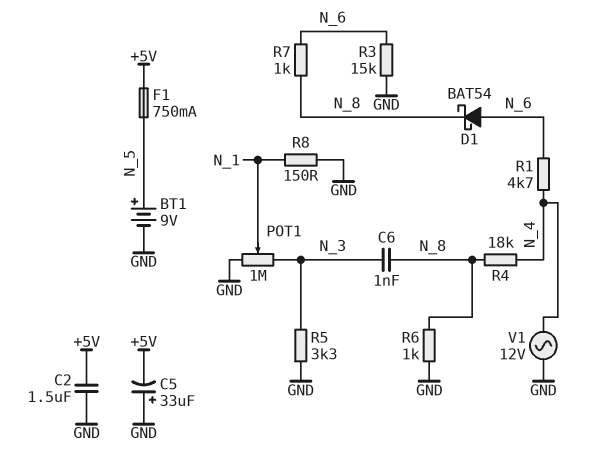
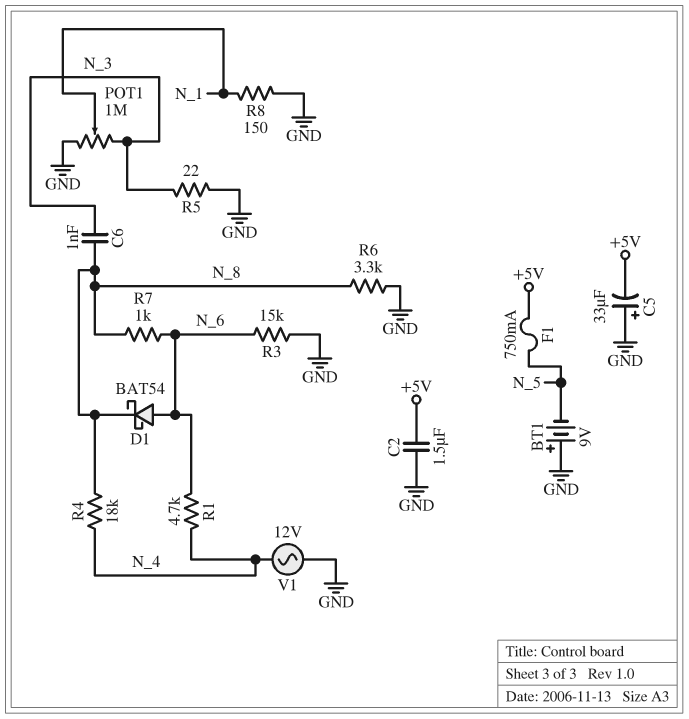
BT1: 9V (plus N_5, minus GND) -> 9V (plus GND, minus N_5)
R5: 3.3k (GND, N_3) -> 22 (GND, N_3)
R6: 1k (GND, N_8) -> 3.3k (GND, N_8)

